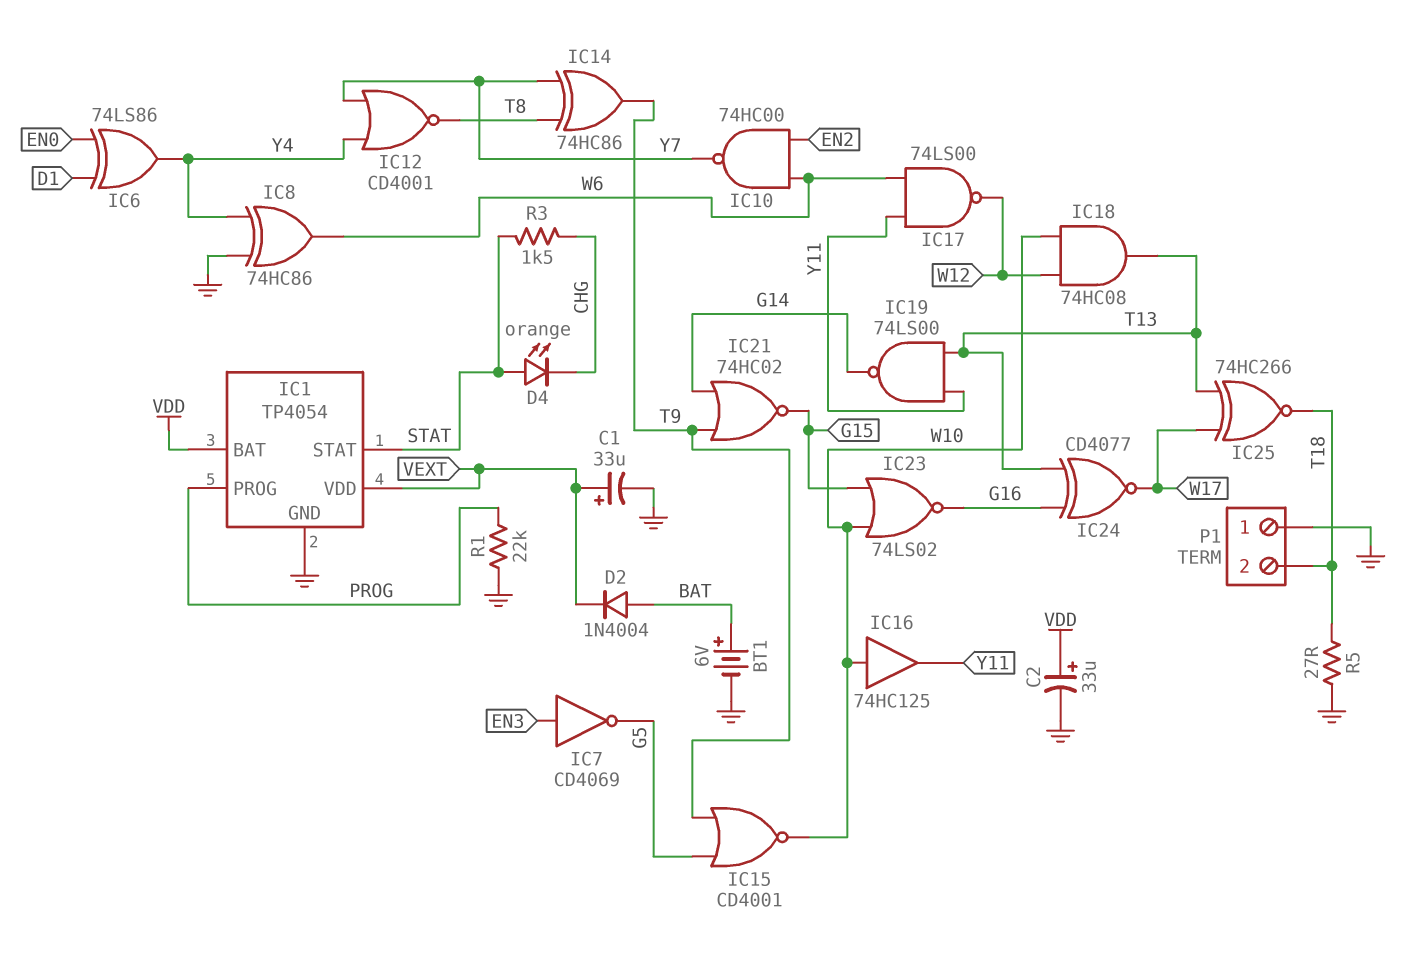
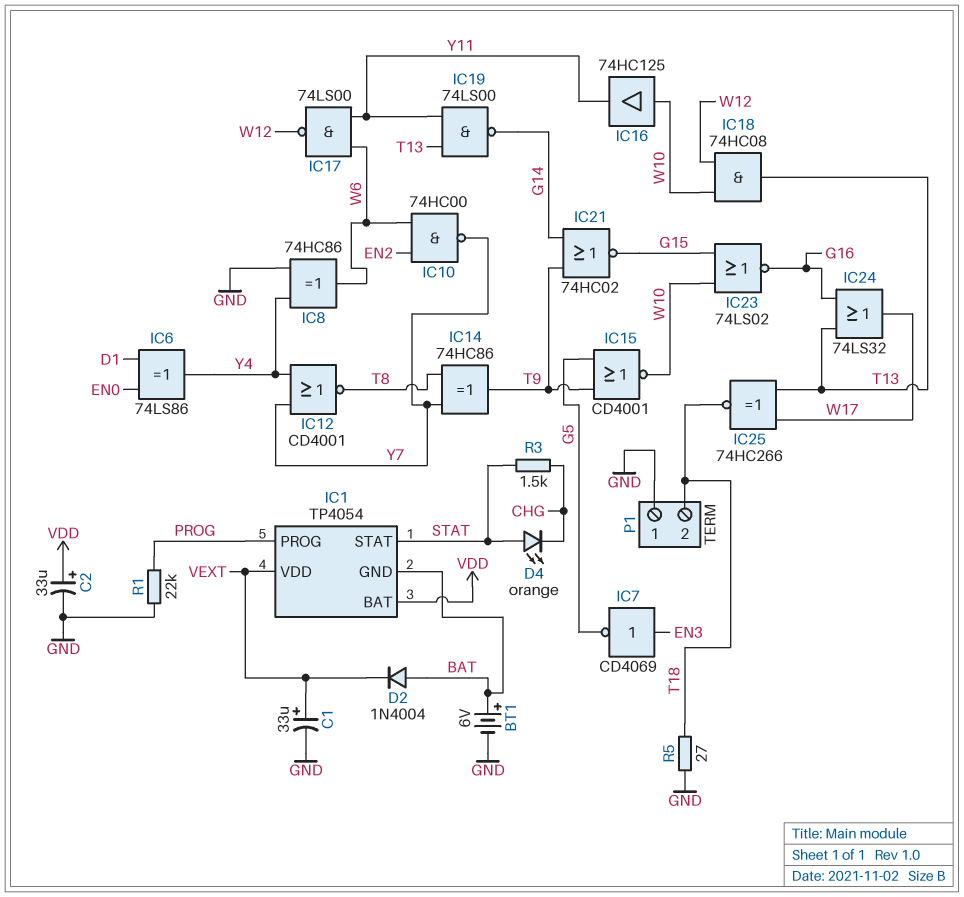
IC1 pin GND: GND -> BAT
IC24: XNOR CD4077 (in G16, in T13, out W17) -> OR 74LS32 (in G16, in T13, out W17)

